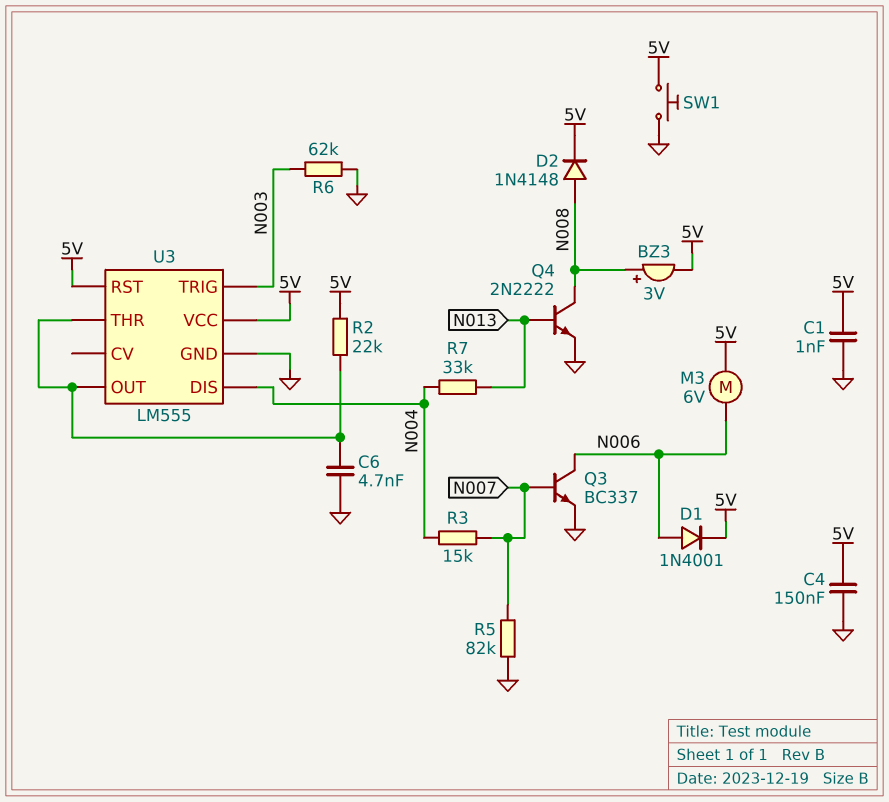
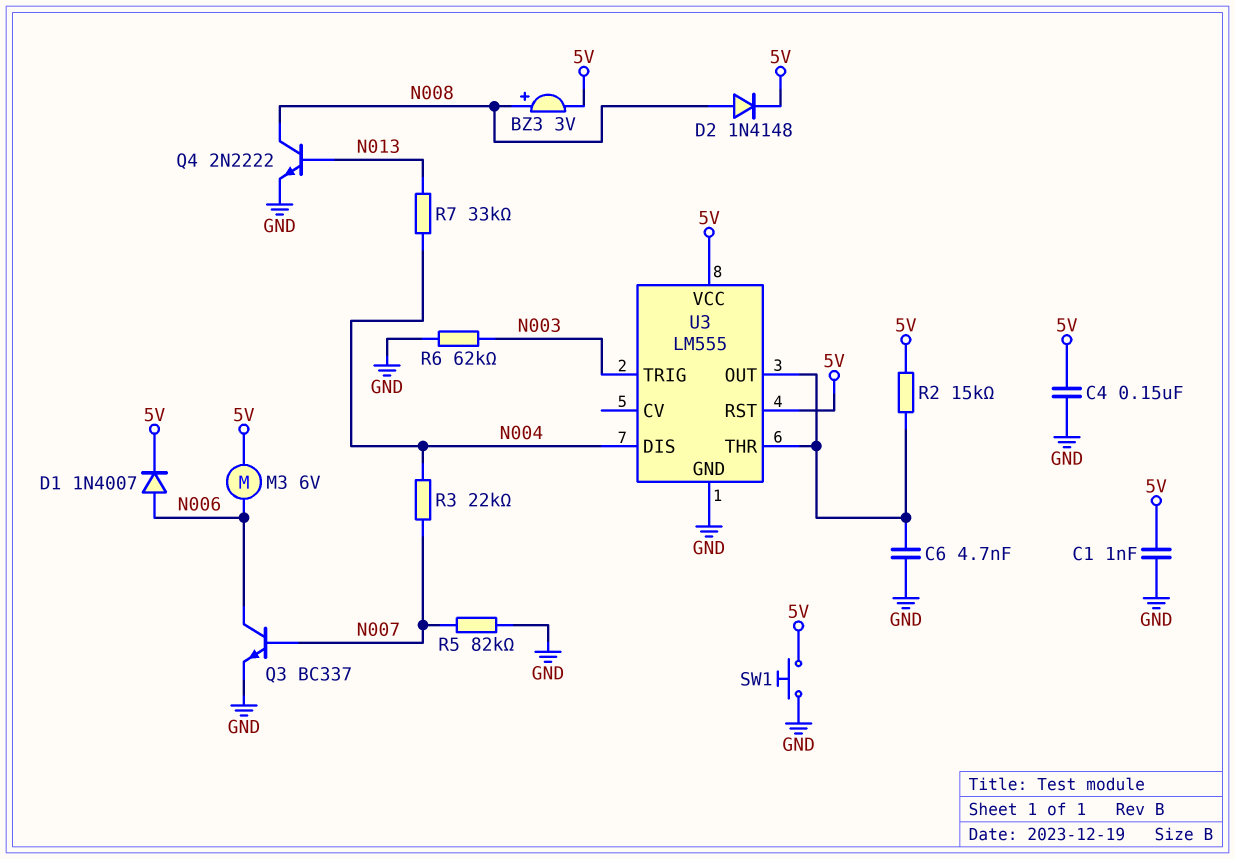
D1: diode 1N4001 (A N006, K 5V) -> diode 1N4007 (A N006, K 5V)
R2: 22k (5V, U3/OUT) -> 15k (5V, U3/OUT)
R3: 15k (N004, N007) -> 22k (N004, N007)

